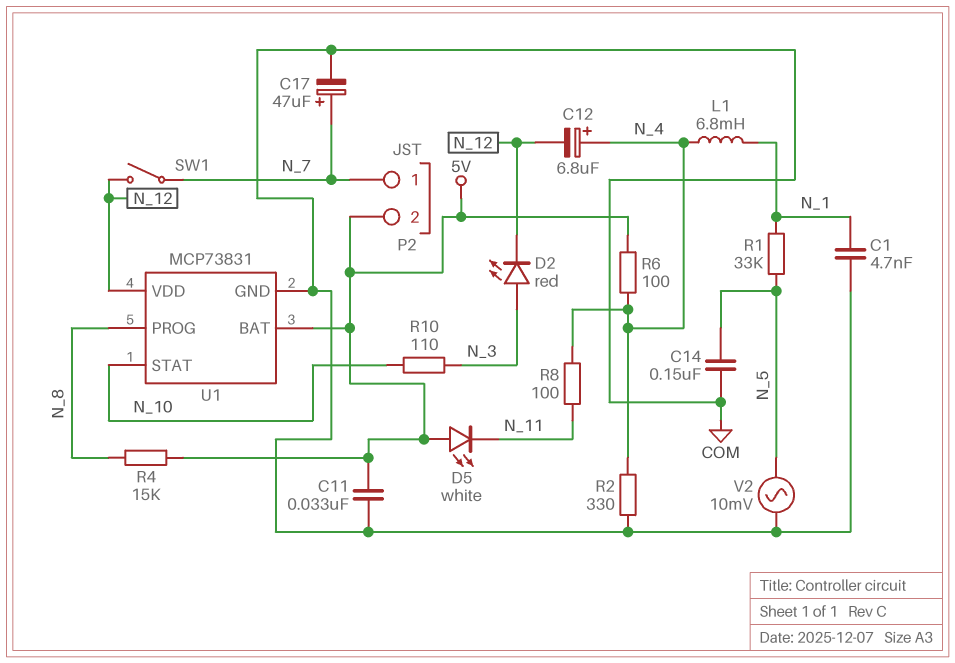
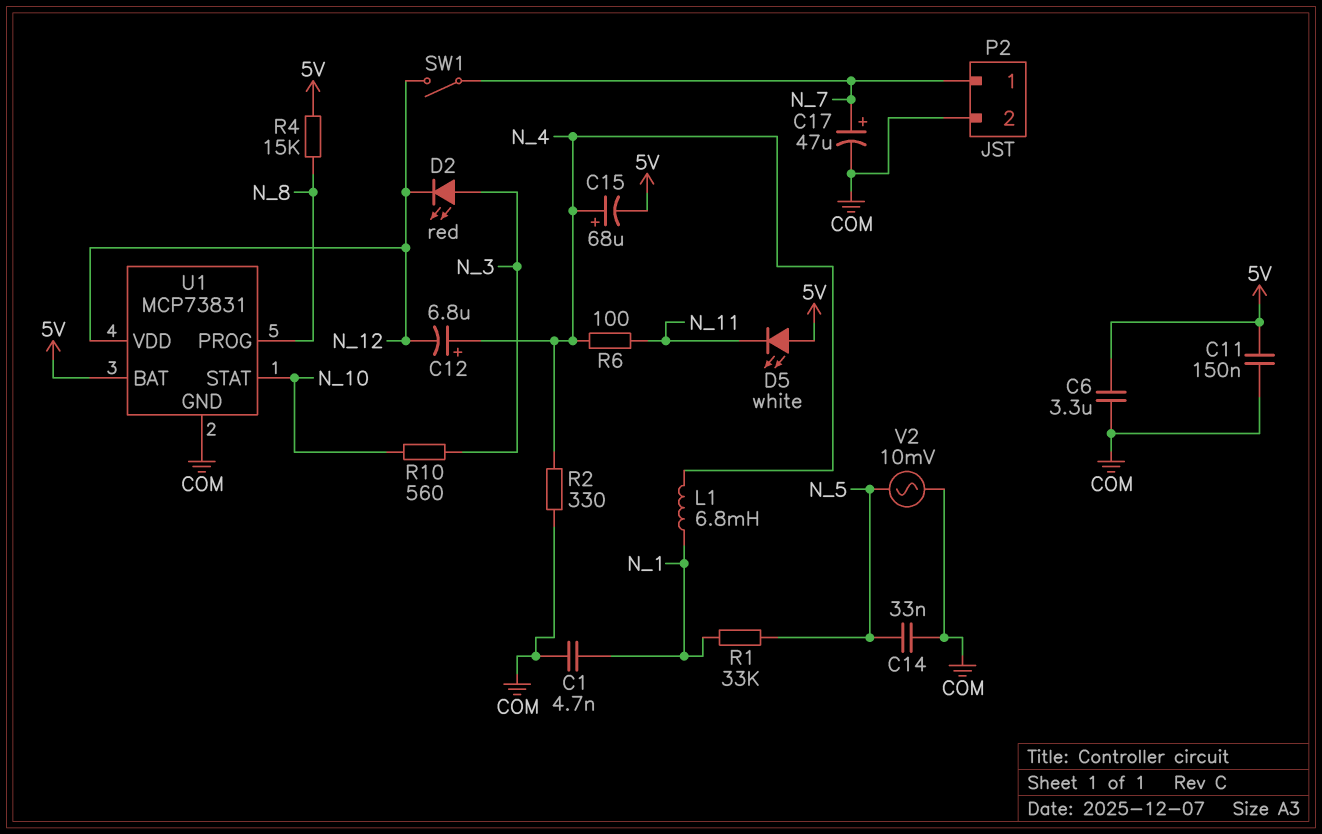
C6: none -> 3.3uF (5V, COM)
C11: 33nF (5V, COM) -> 150nF (5V, COM)
C14: 150nF (COM, N_5) -> 33nF (COM, N_5)
C15: none -> 68uF (plus N_4, minus 5V)
P2 pin 2: 5V -> COM
R6: 100 (5V, N_4) -> 100 (N_4, N_11)
R8: 100 (N_4, N_11) -> none
R10: 110 (N_3, N_10) -> 560 (N_3, N_10)

